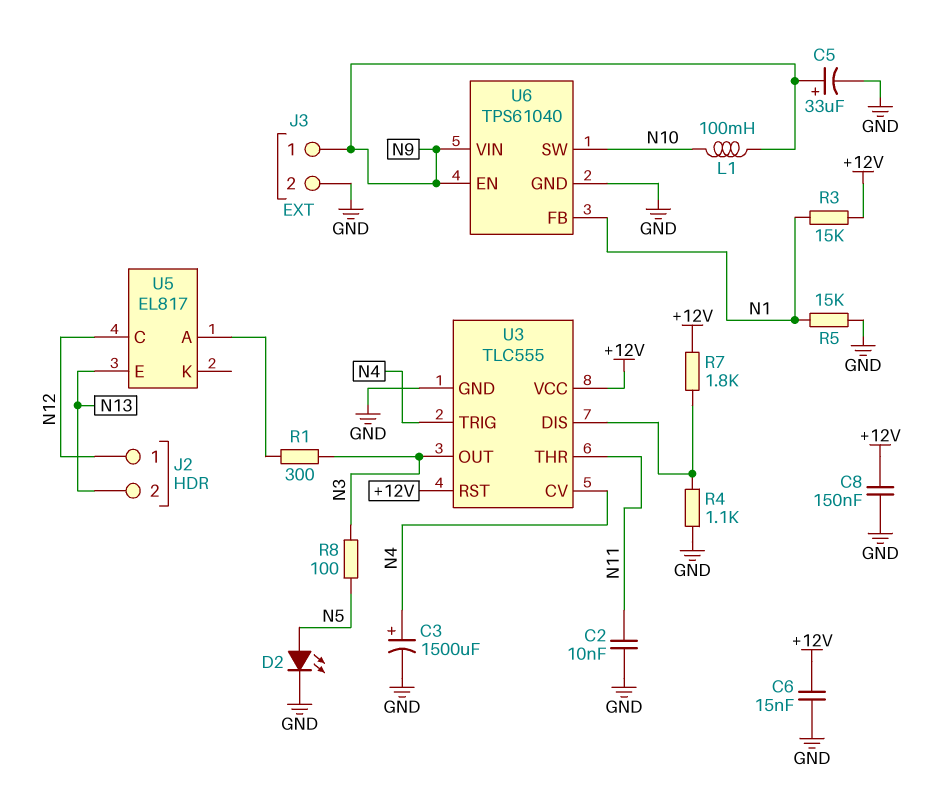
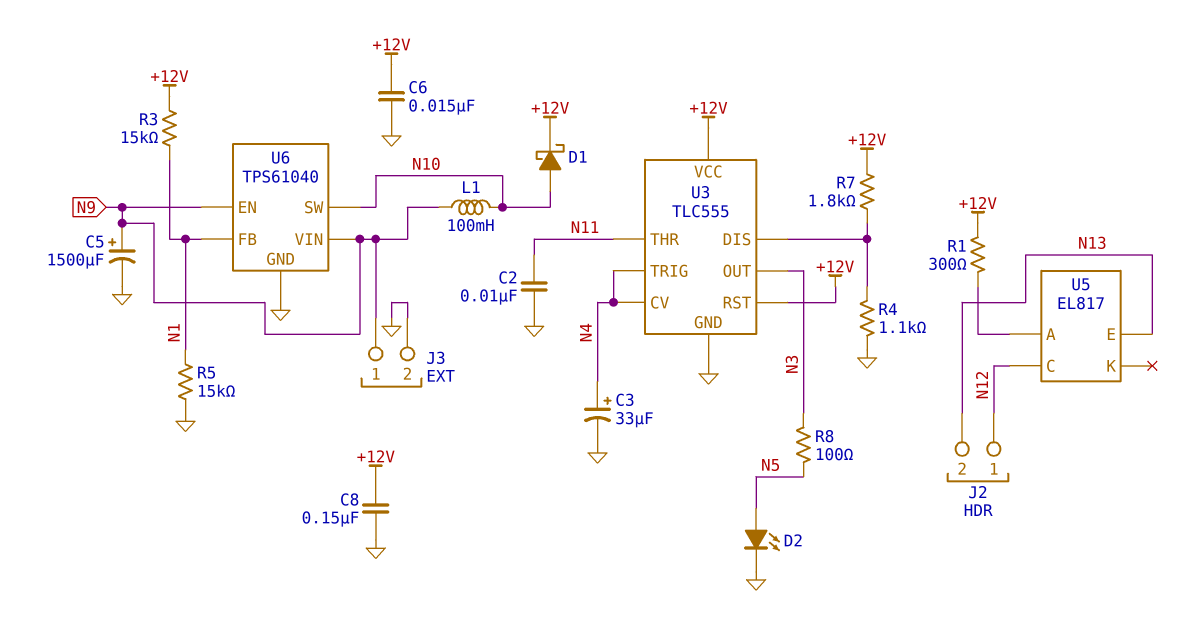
C3: 1500uF (plus N4, minus GND) -> 33uF (plus N4, minus GND)
C5: 33uF (plus N9, minus GND) -> 1500uF (plus N9, minus GND)
D1: none -> schottky (A N10, K +12V)
R1: 300 (N3, U5/A) -> 300 (+12V, U5/A)

